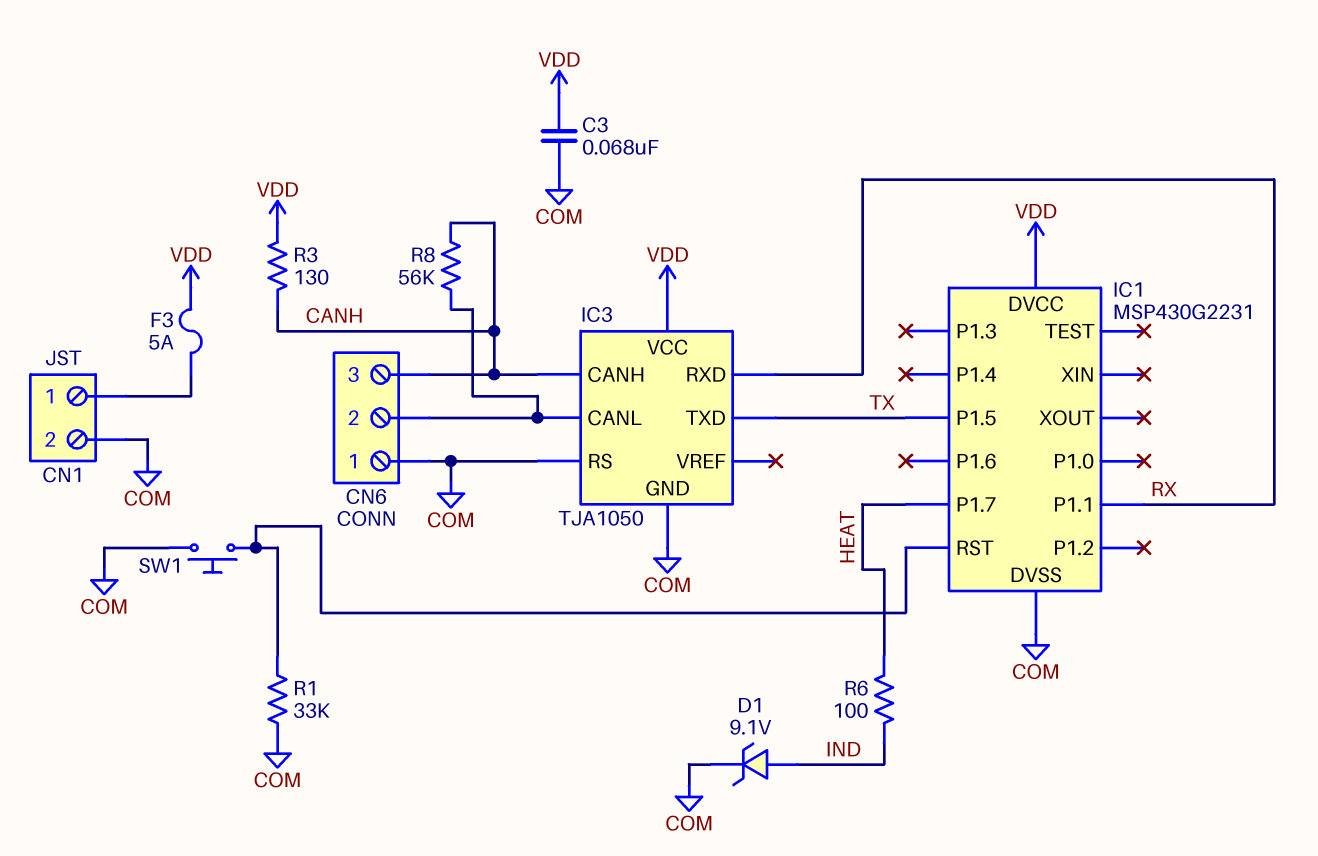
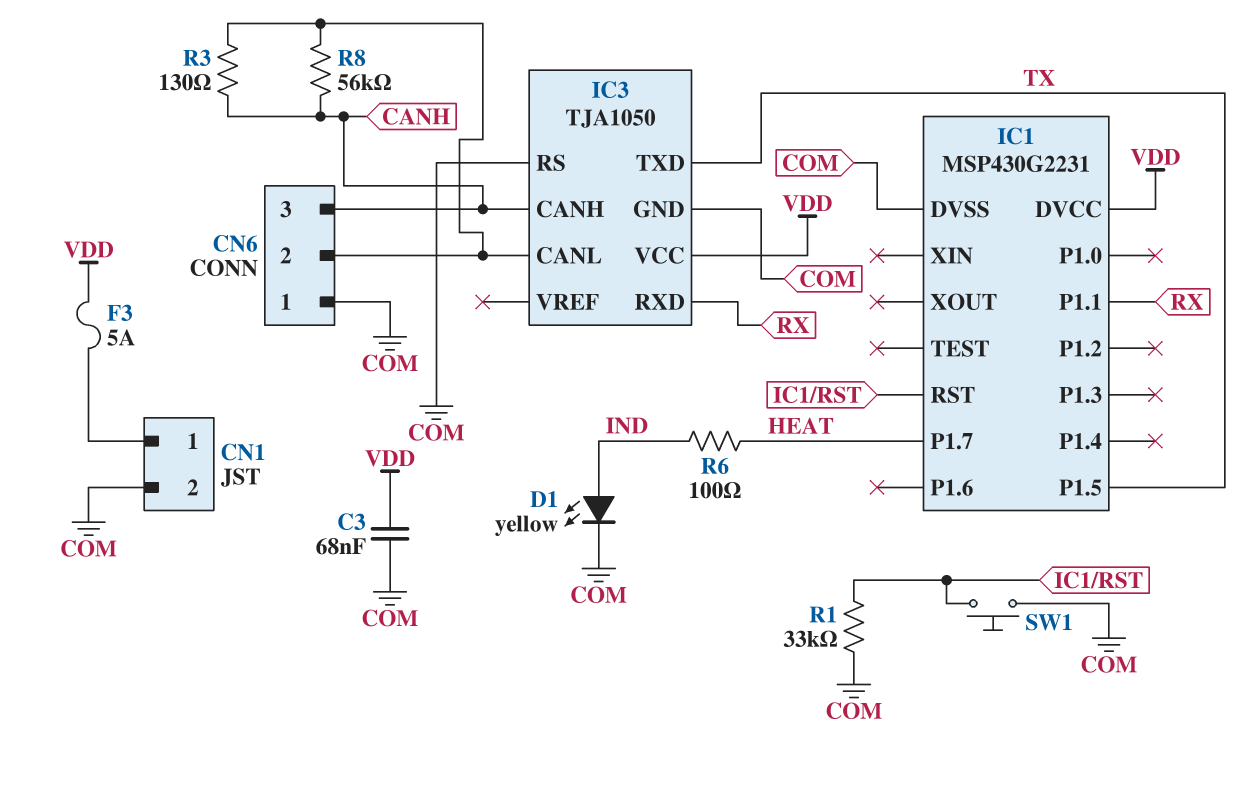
D1: zener 9.1V (A IND, K COM) -> LED yellow (A IND, K COM)
R3: 130 (CANH, VDD) -> 130 (CANH, CN6/2)

